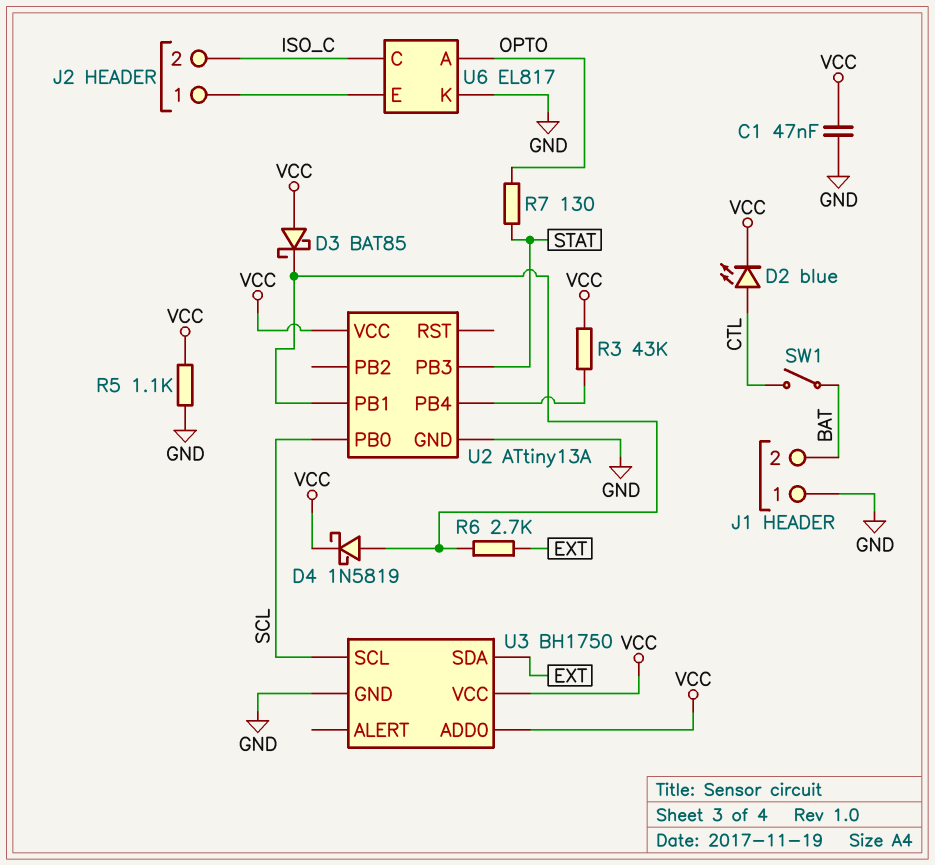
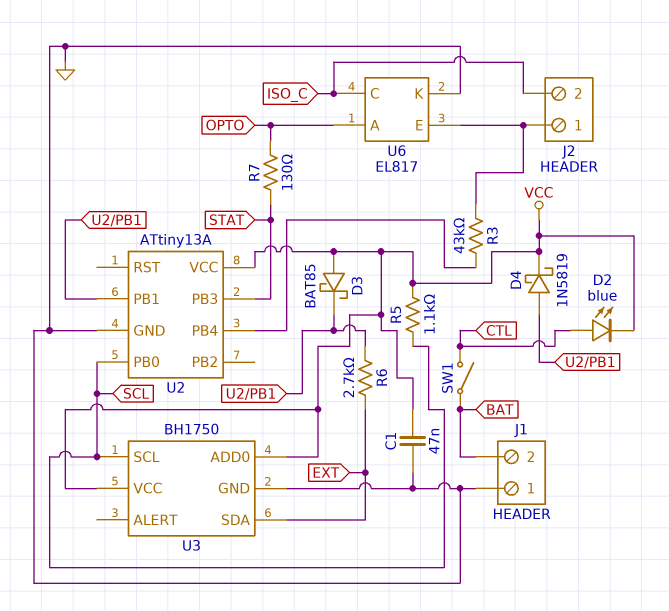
R3: 43k (U2/PB4, VCC) -> 43k (J2/1, U2/PB4)
R5: 1.1k (GND, VCC) -> 1.1k (SCL, VCC)

